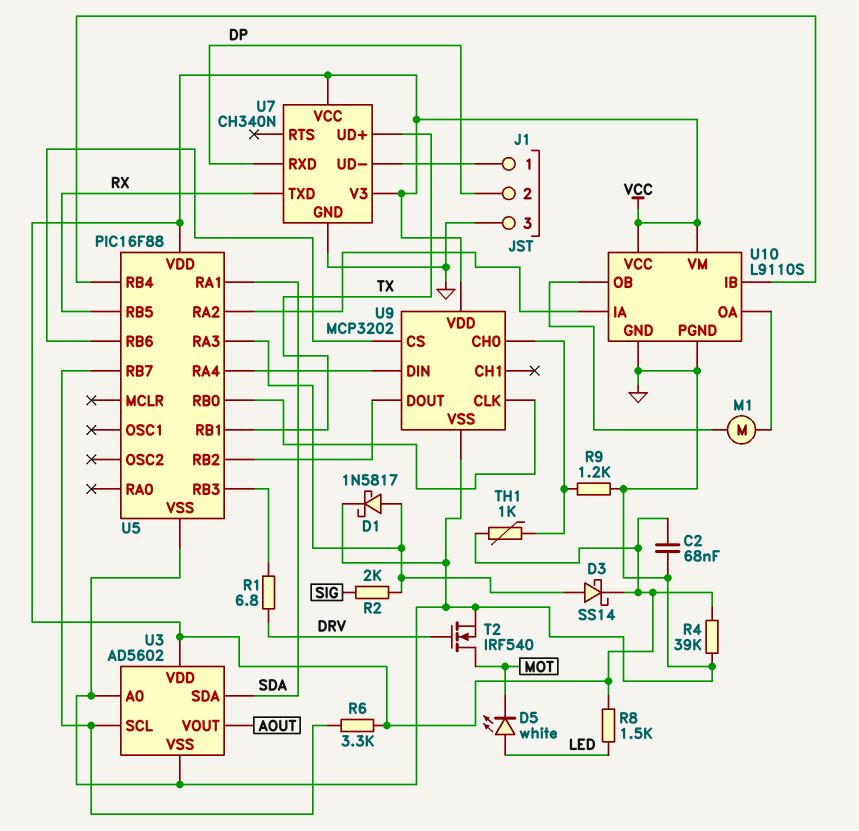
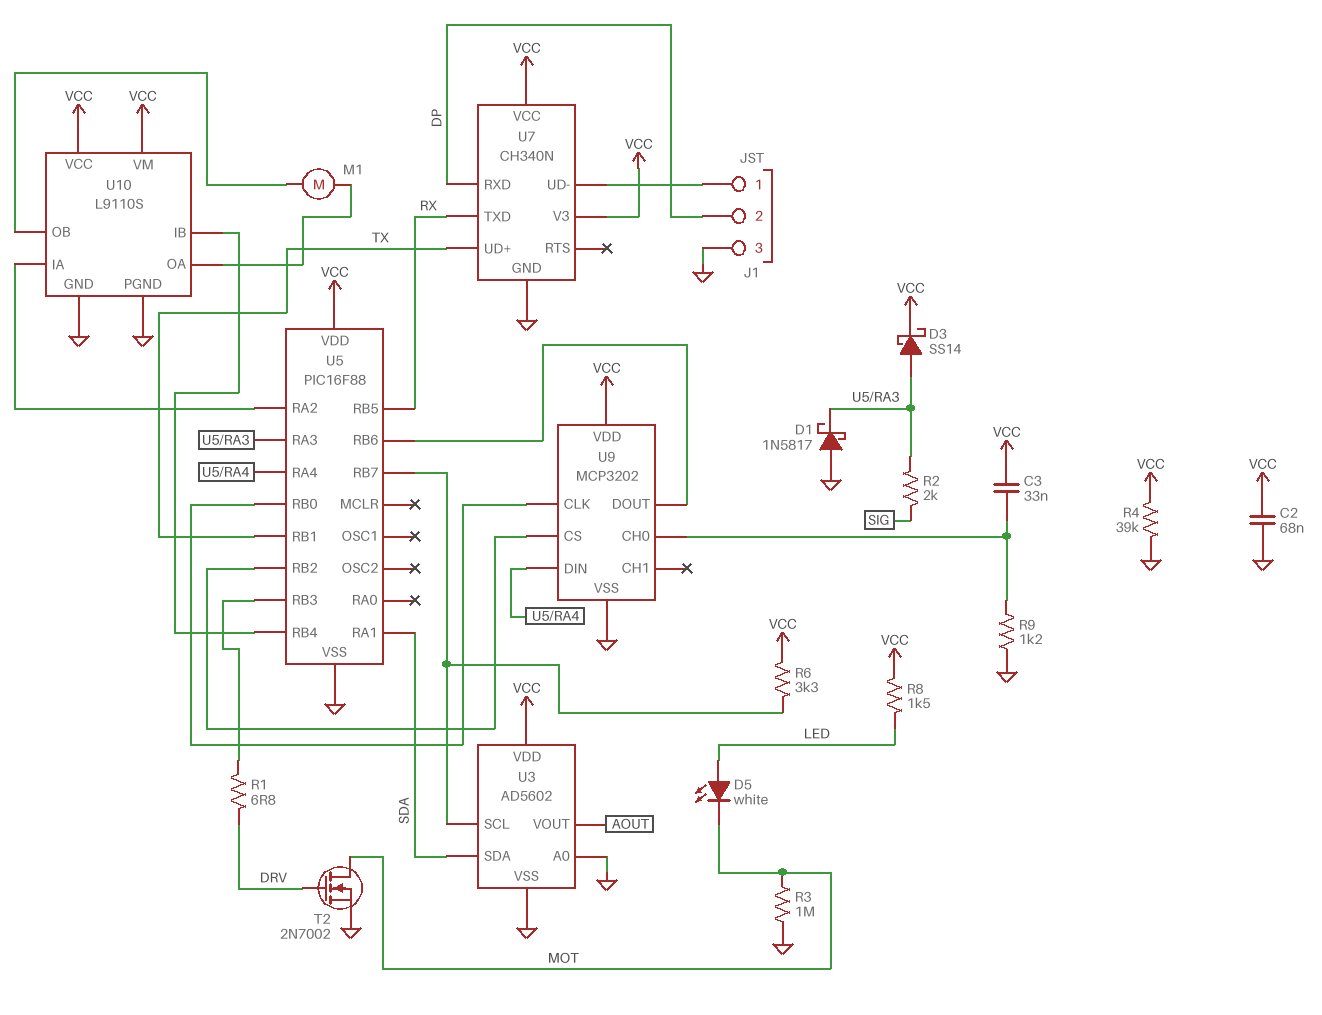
C3: none -> 33nF (U9/CH0, VCC)
D1: schottky 1N5817 (A U5/RA3, K GND) -> schottky 1N5817 (A GND, K U5/RA3)
R3: none -> 1M (GND, MOT)
T2: NMOS IRF540 (G DRV, D MOT, S GND) -> NMOS 2N7002 (G DRV, D MOT, S GND)
TH1: 1k (U9/CH0, VCC) -> none
U9 pin CS: U5/RB6 -> U5/RB2
U9 pin DOUT: U5/RB2 -> U5/RB6

